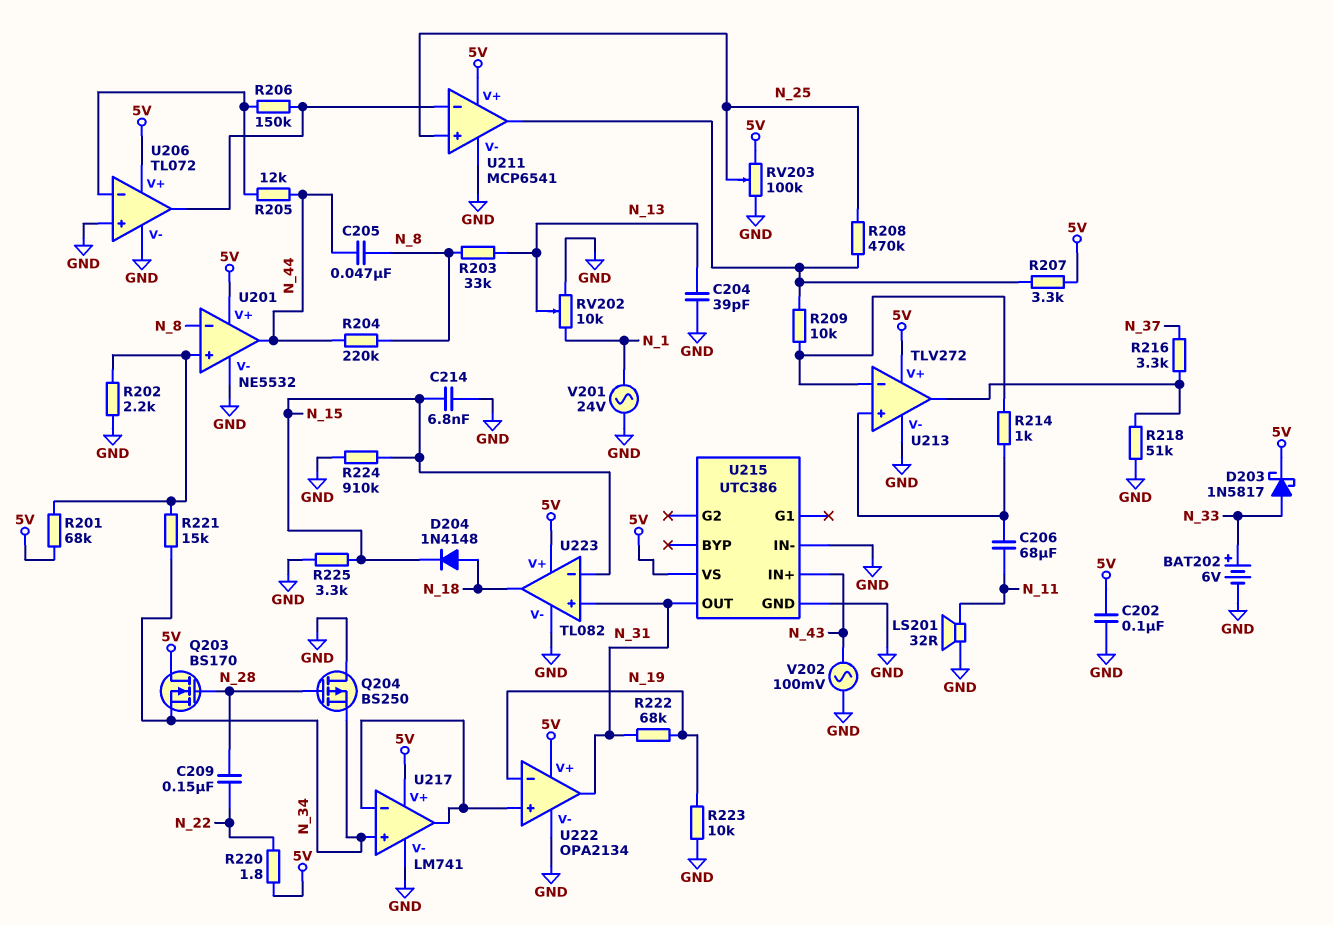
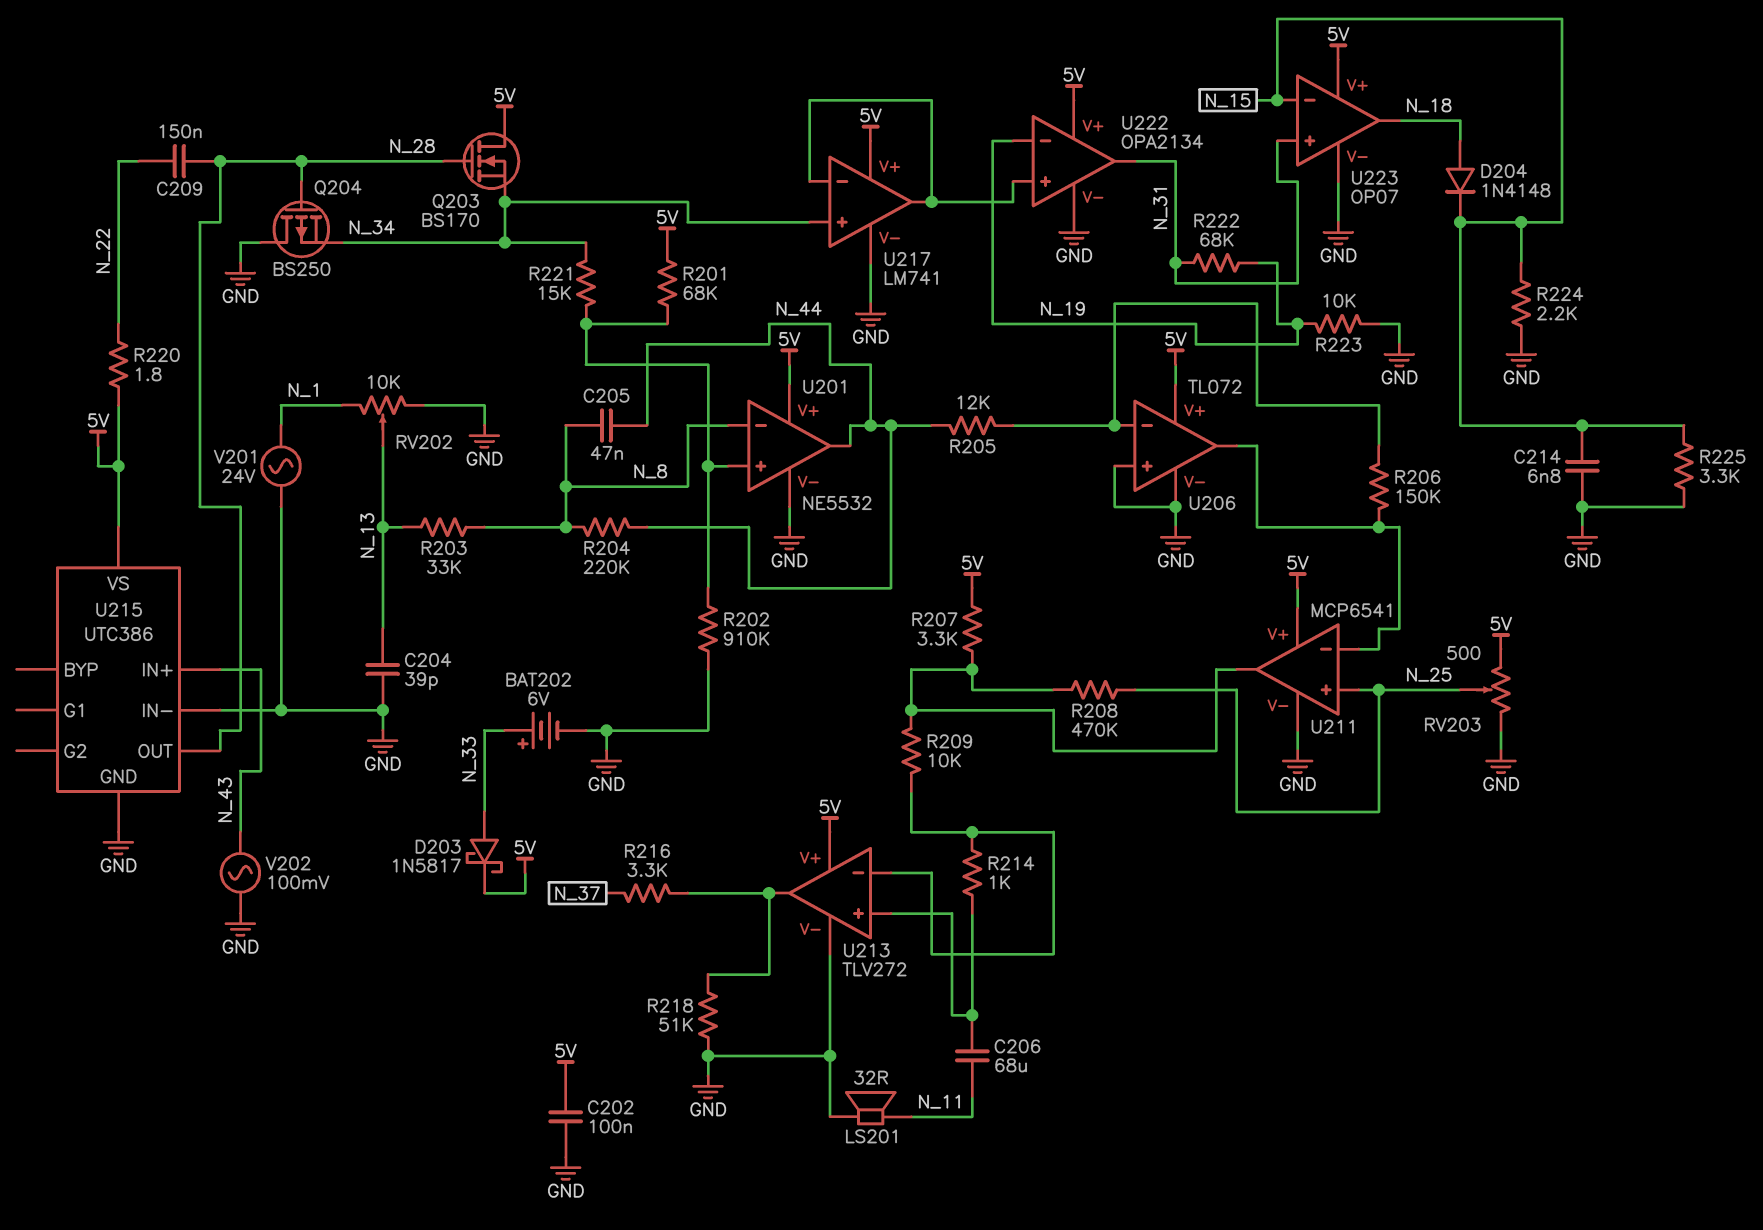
R202: 2.2k (GND, U201/in+) -> 910k (GND, U201/in+)
R224: 910k (GND, N_15) -> 2.2k (GND, N_15)
RV203: 100k (5V, GND, wiper N_25) -> 500 (5V, GND, wiper N_25)
U215 pin OUT: N_31 -> N_28
U223: TL082 -> OP07

